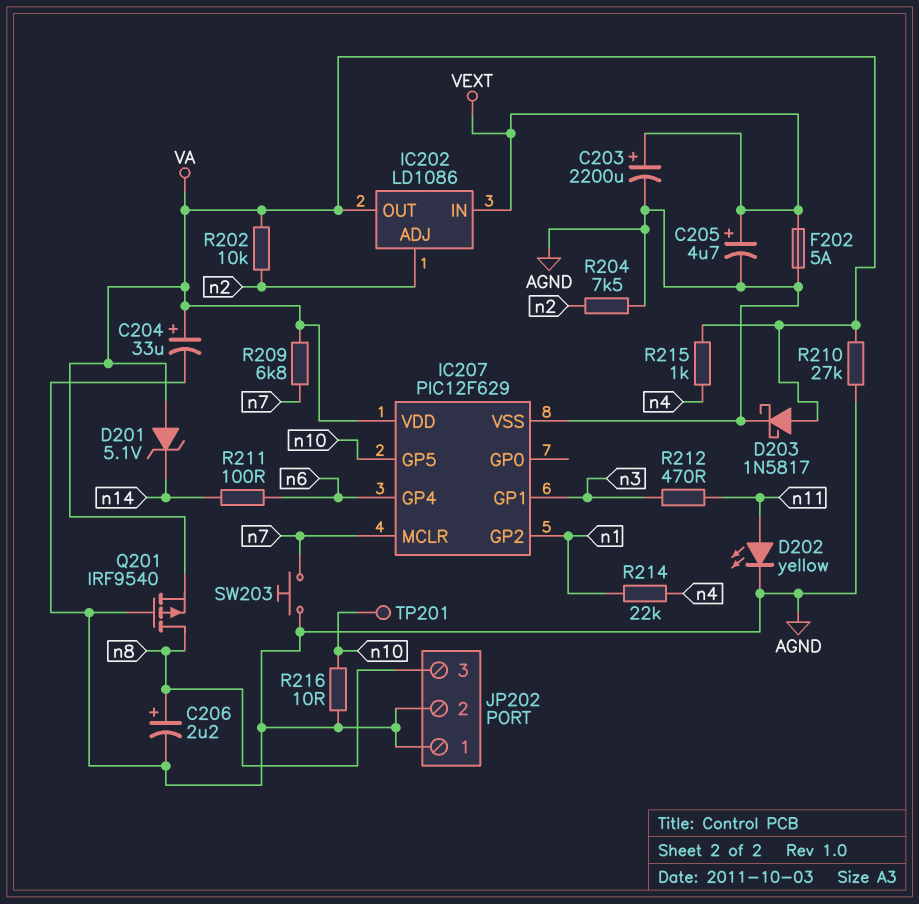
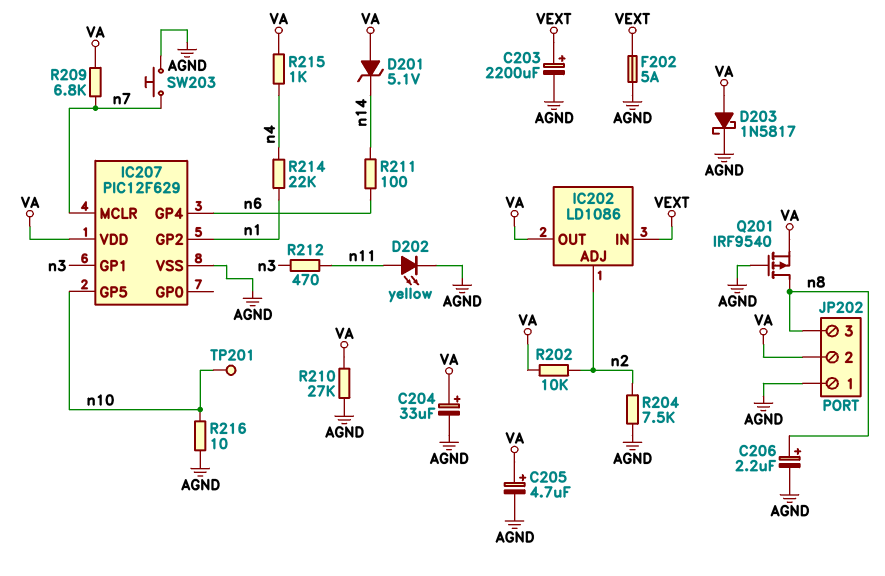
C205: 4.7uF (plus VEXT, minus AGND) -> 4.7uF (plus VA, minus AGND)
JP202 pin 2: AGND -> VA

